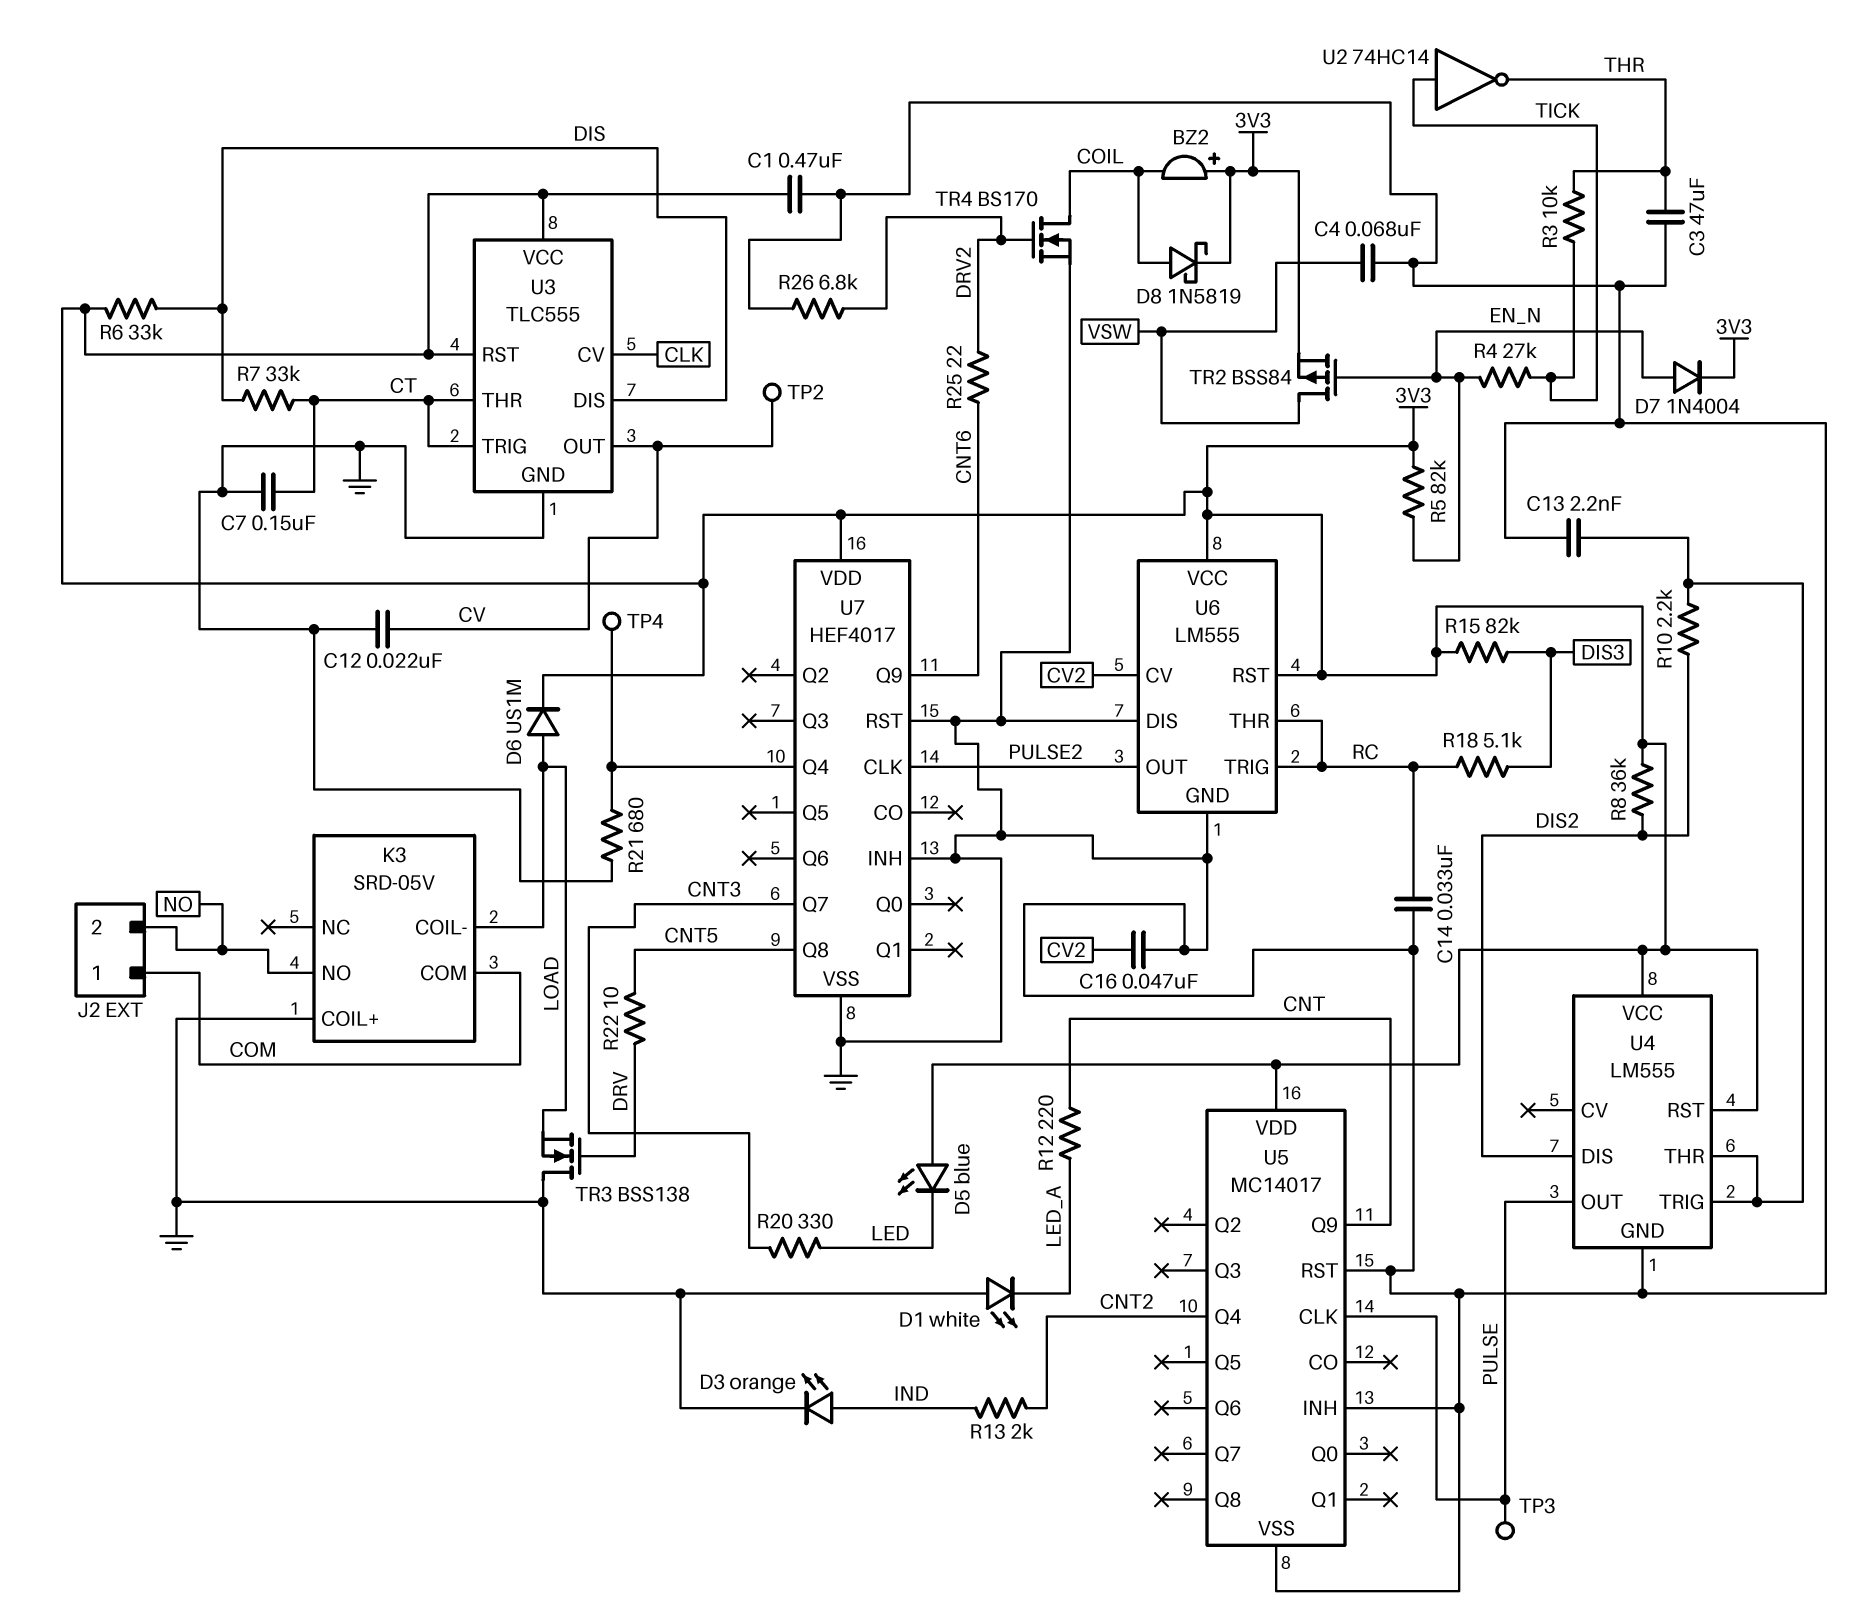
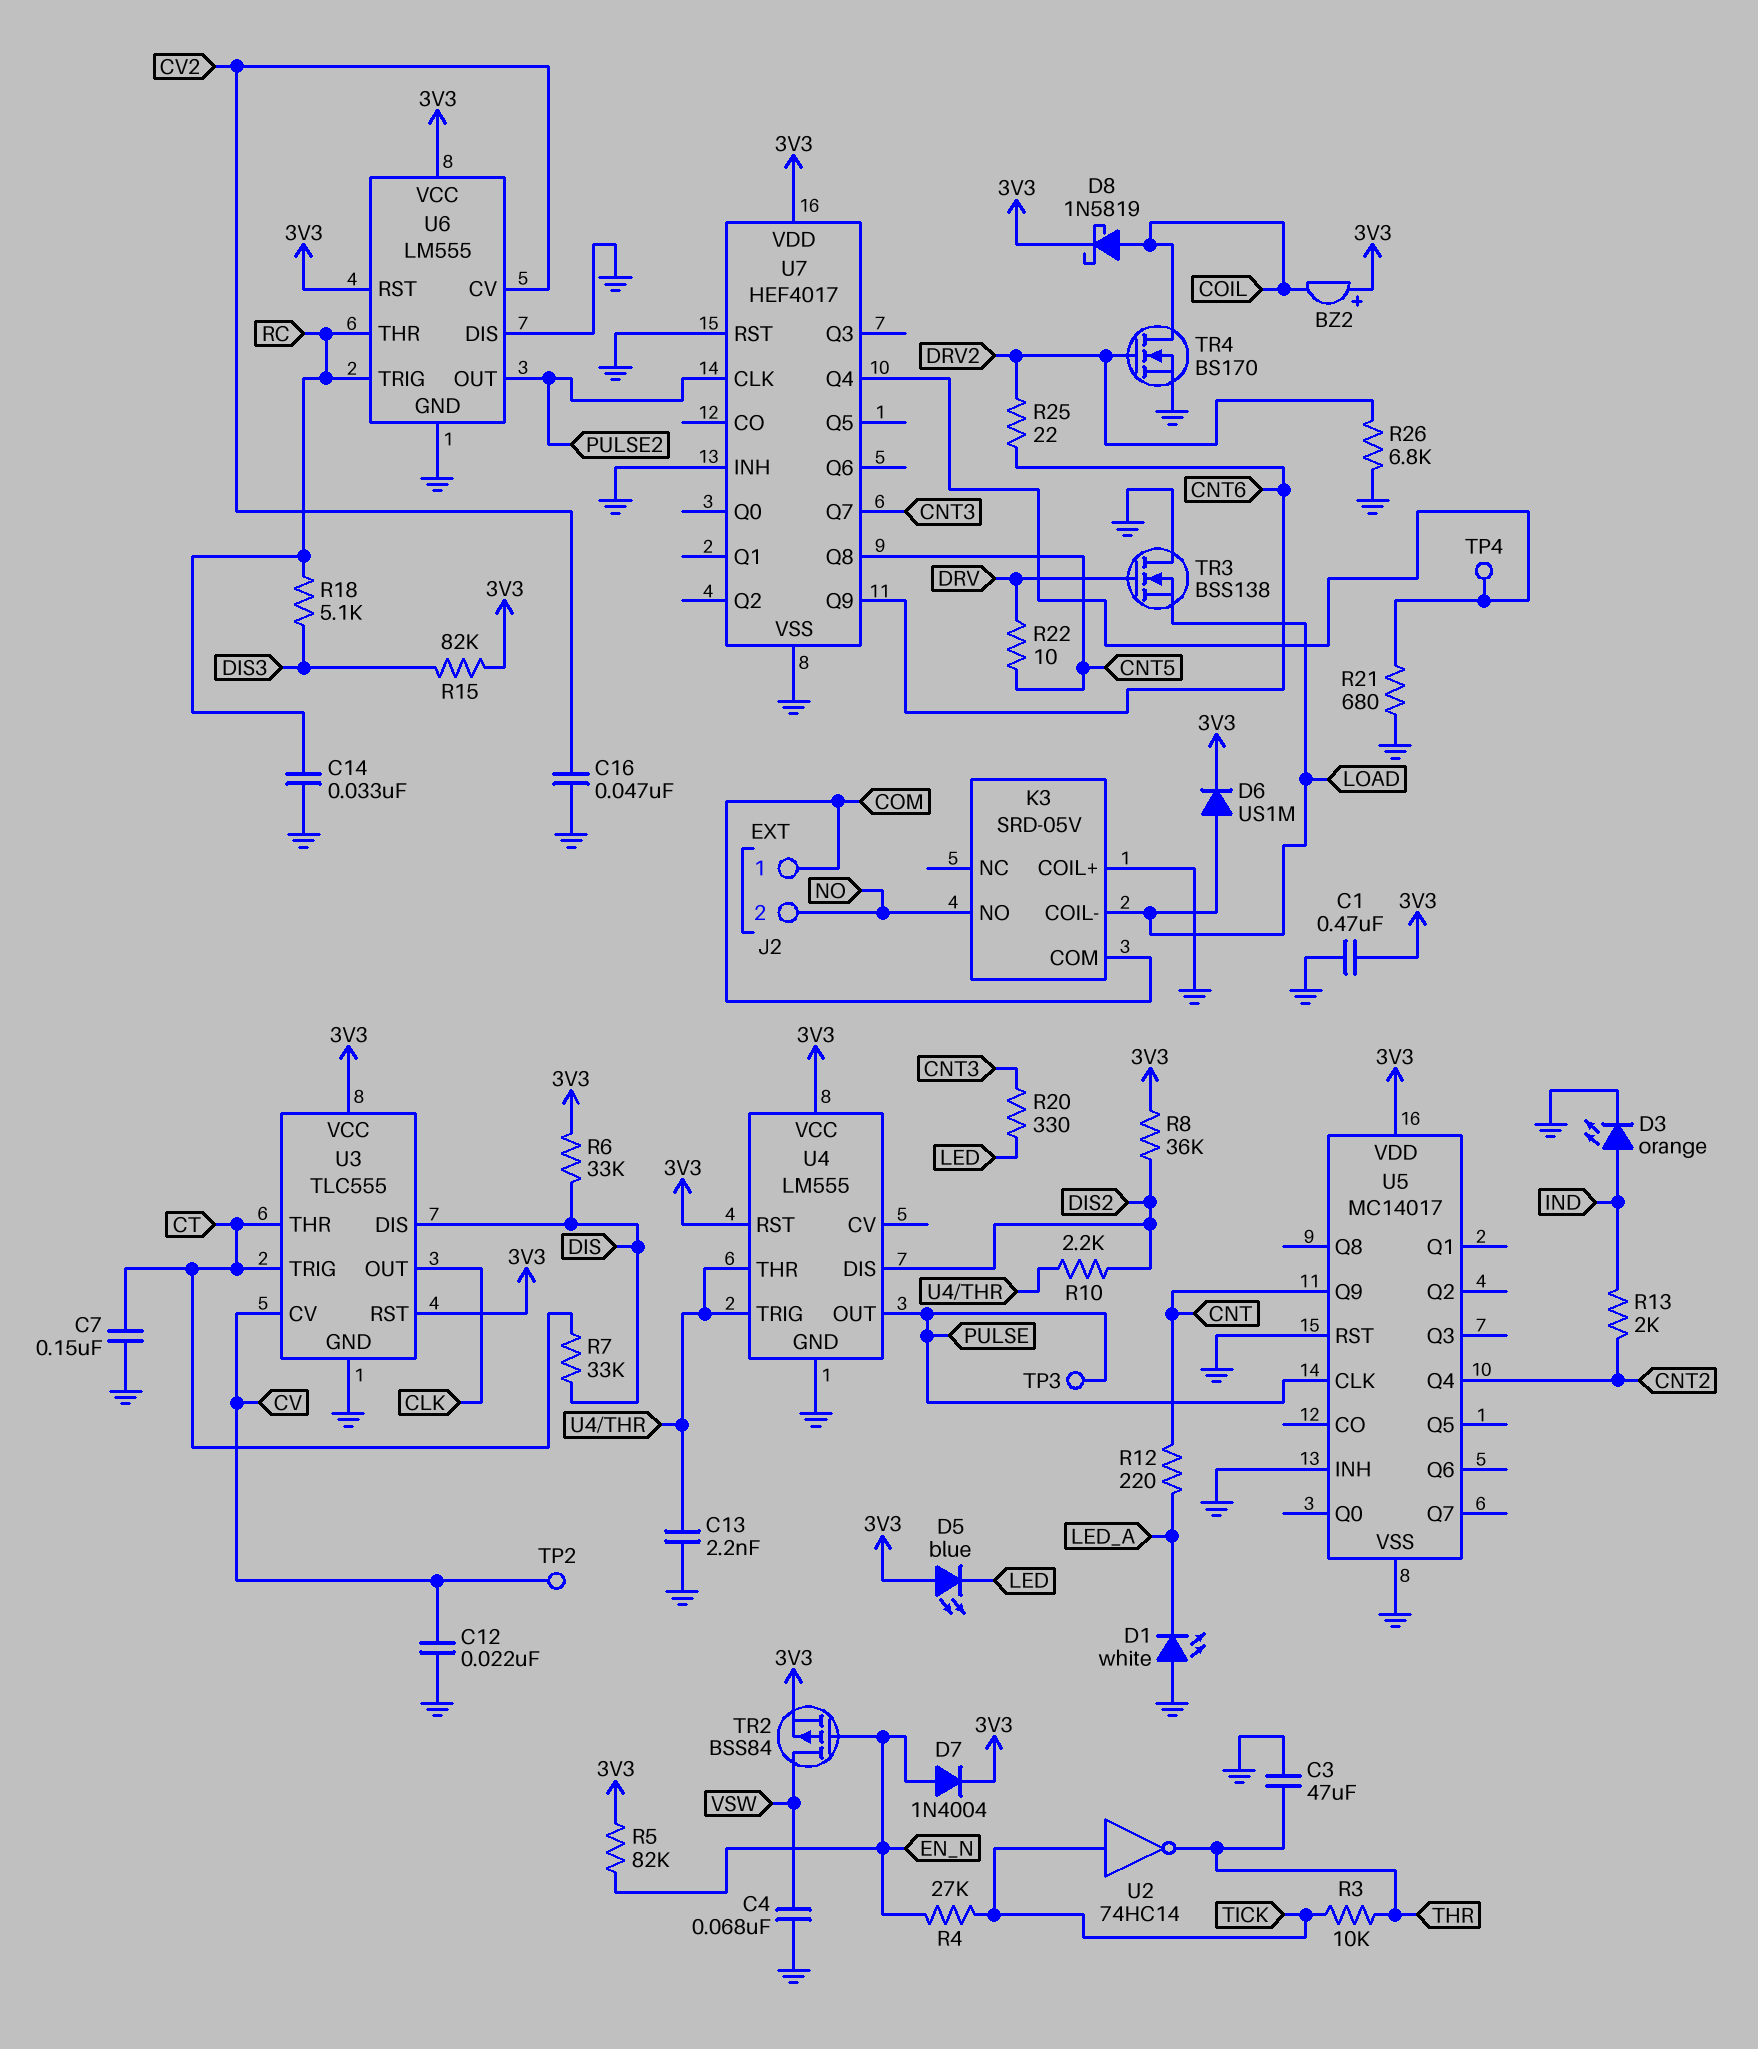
U3 pin CV: CLK -> CV
U3 pin OUT: CV -> CLK

